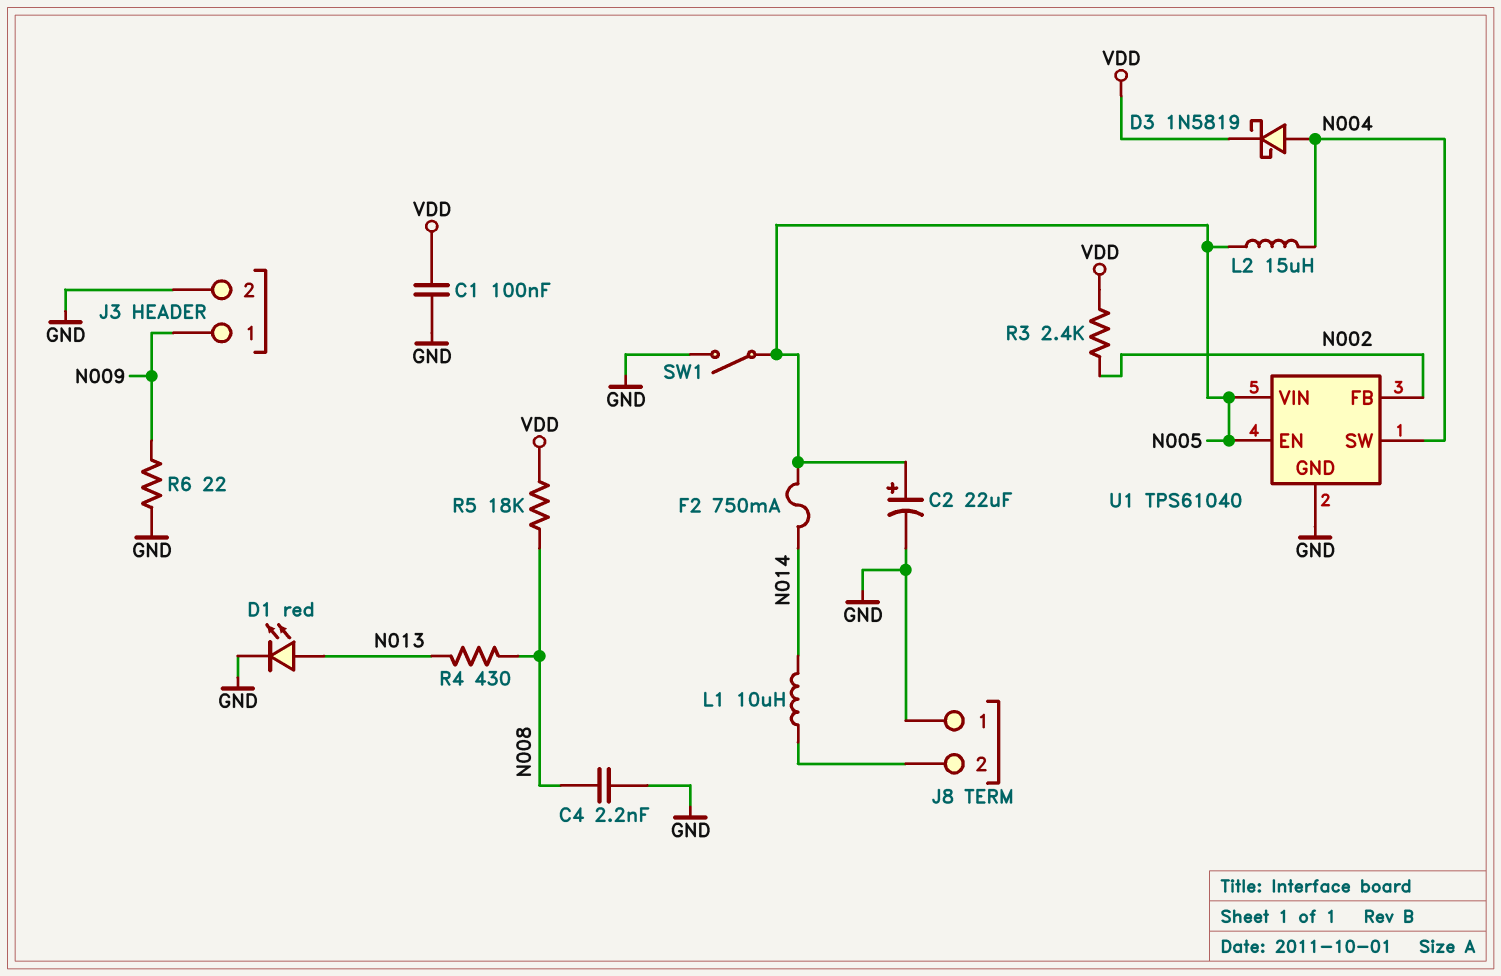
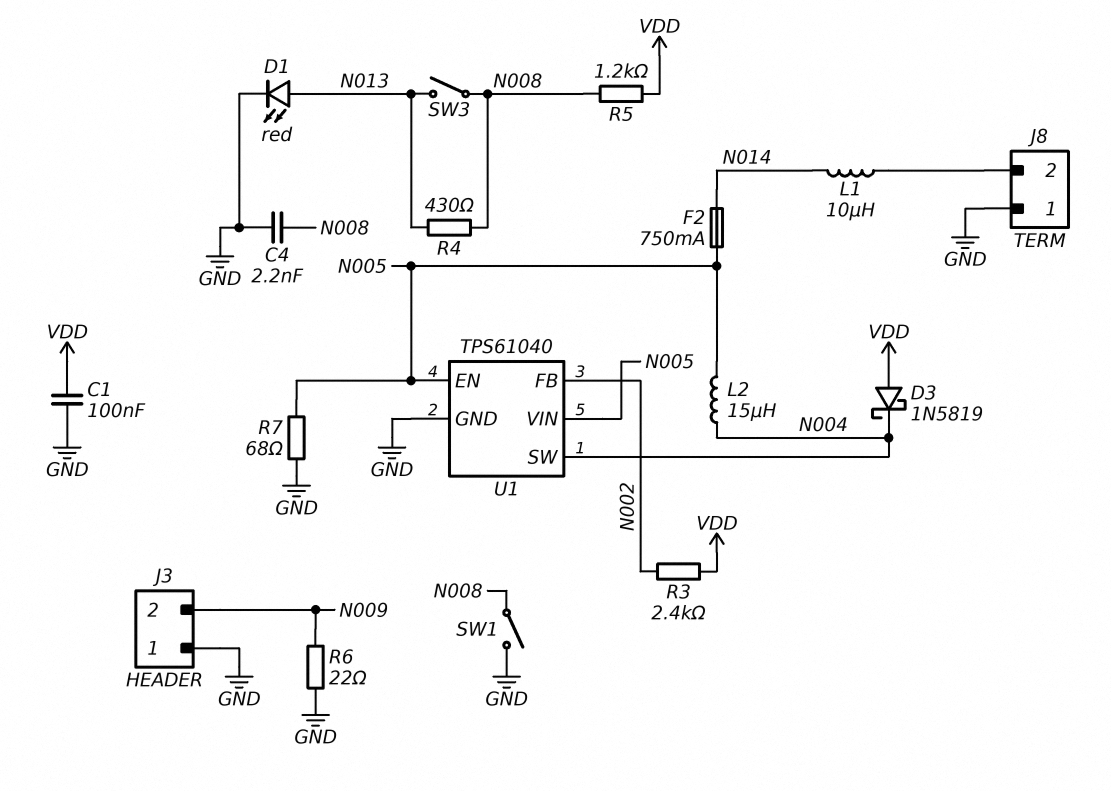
C2: 22uF (plus N005, minus GND) -> none
D3: schottky 1N5819 (A N004, K VDD) -> schottky 1N5819 (A VDD, K N004)
J3 pin 1: N009 -> GND
J3 pin 2: GND -> N009
R5: 18k (N008, VDD) -> 1.2k (N008, VDD)
R7: none -> 68 (GND, N005)
SW1: switch (GND, N005) -> switch (GND, N008)
SW3: none -> switch (N008, N013)

